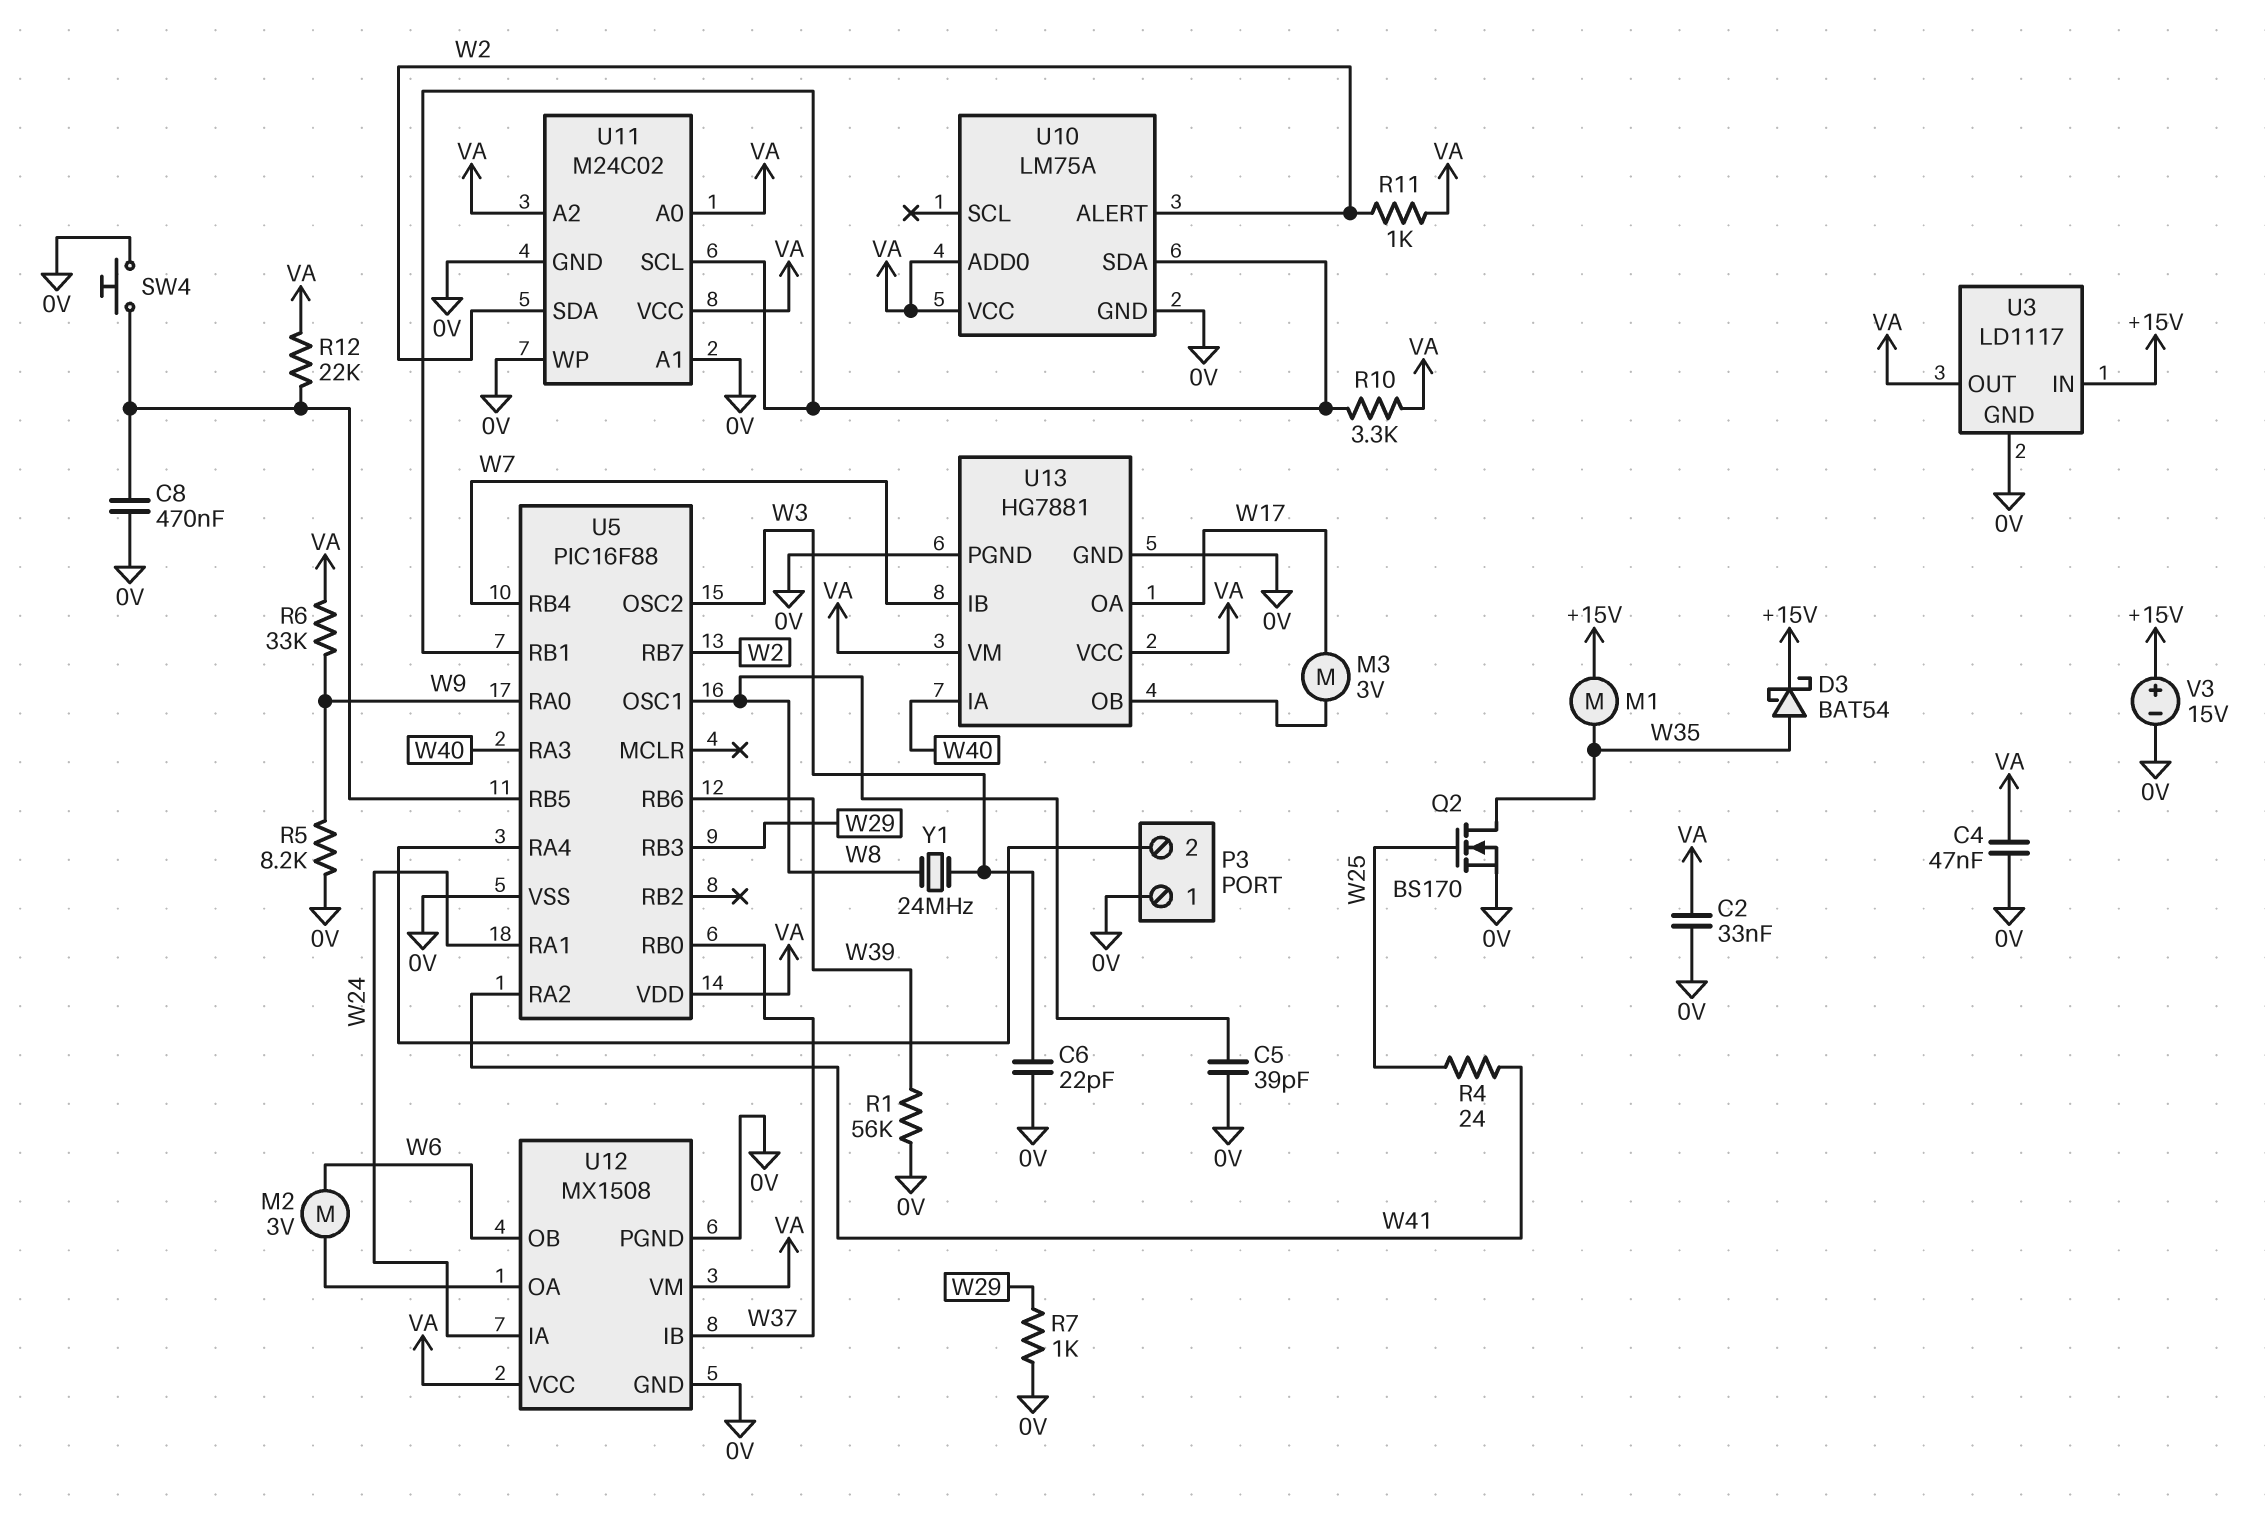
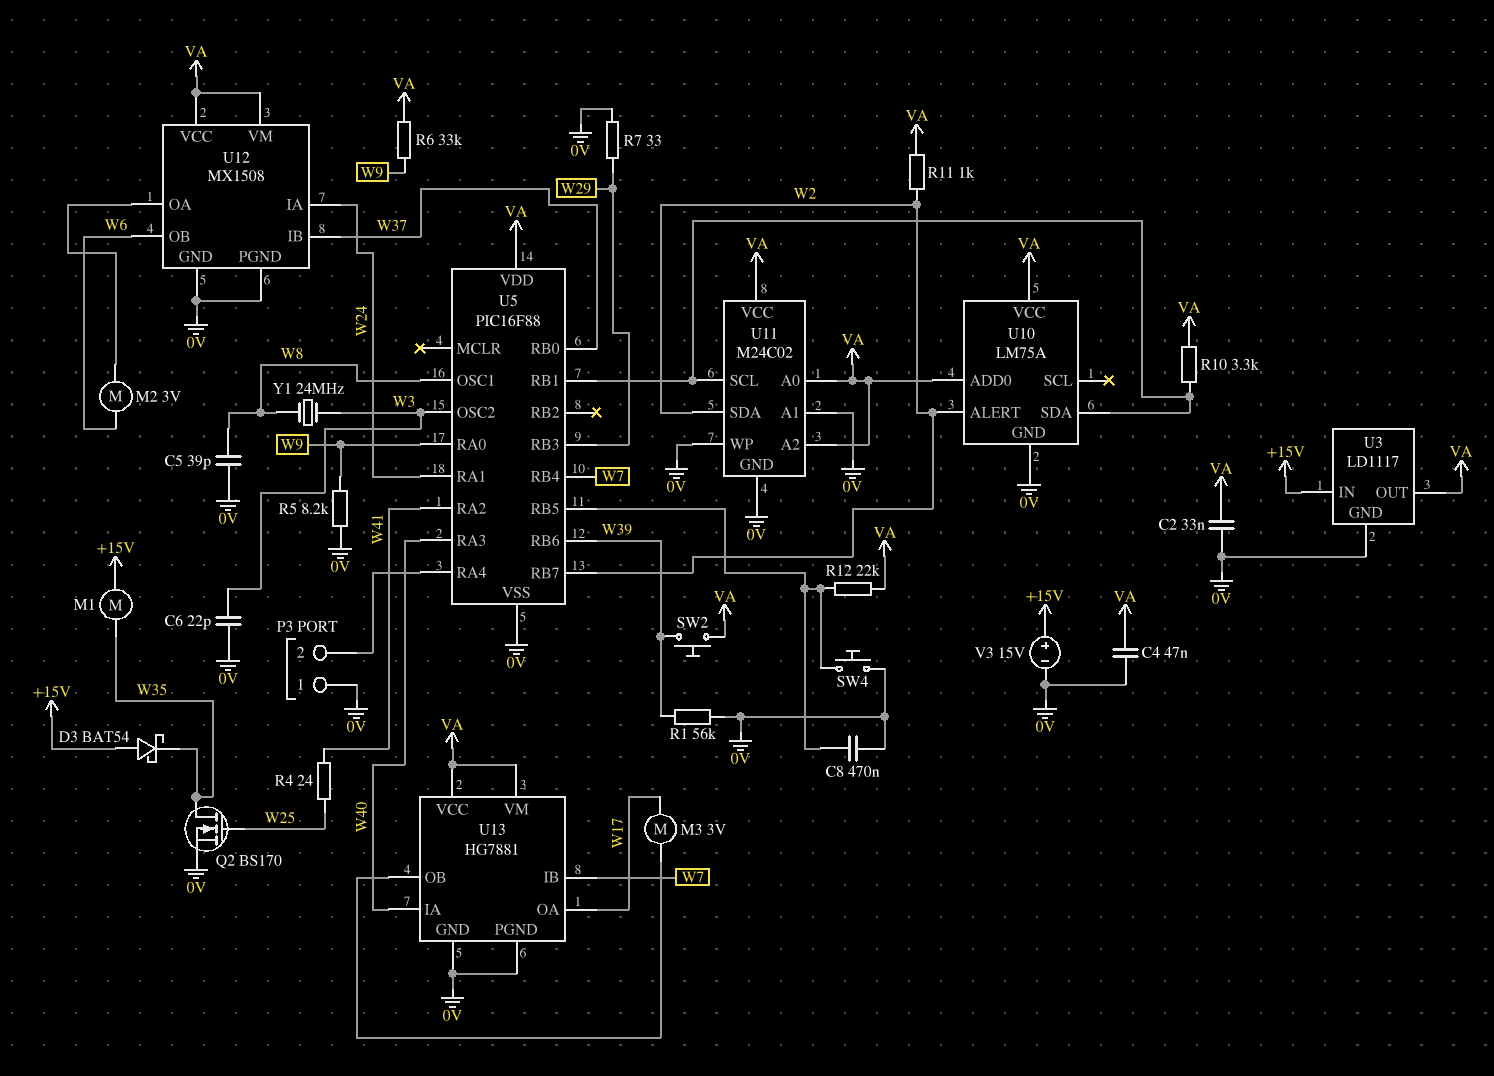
D3: schottky BAT54 (A W35, K +15V) -> schottky BAT54 (A +15V, K W35)
R7: 1k (0V, W29) -> 33 (0V, W29)
SW2: none -> button (VA, W39)

